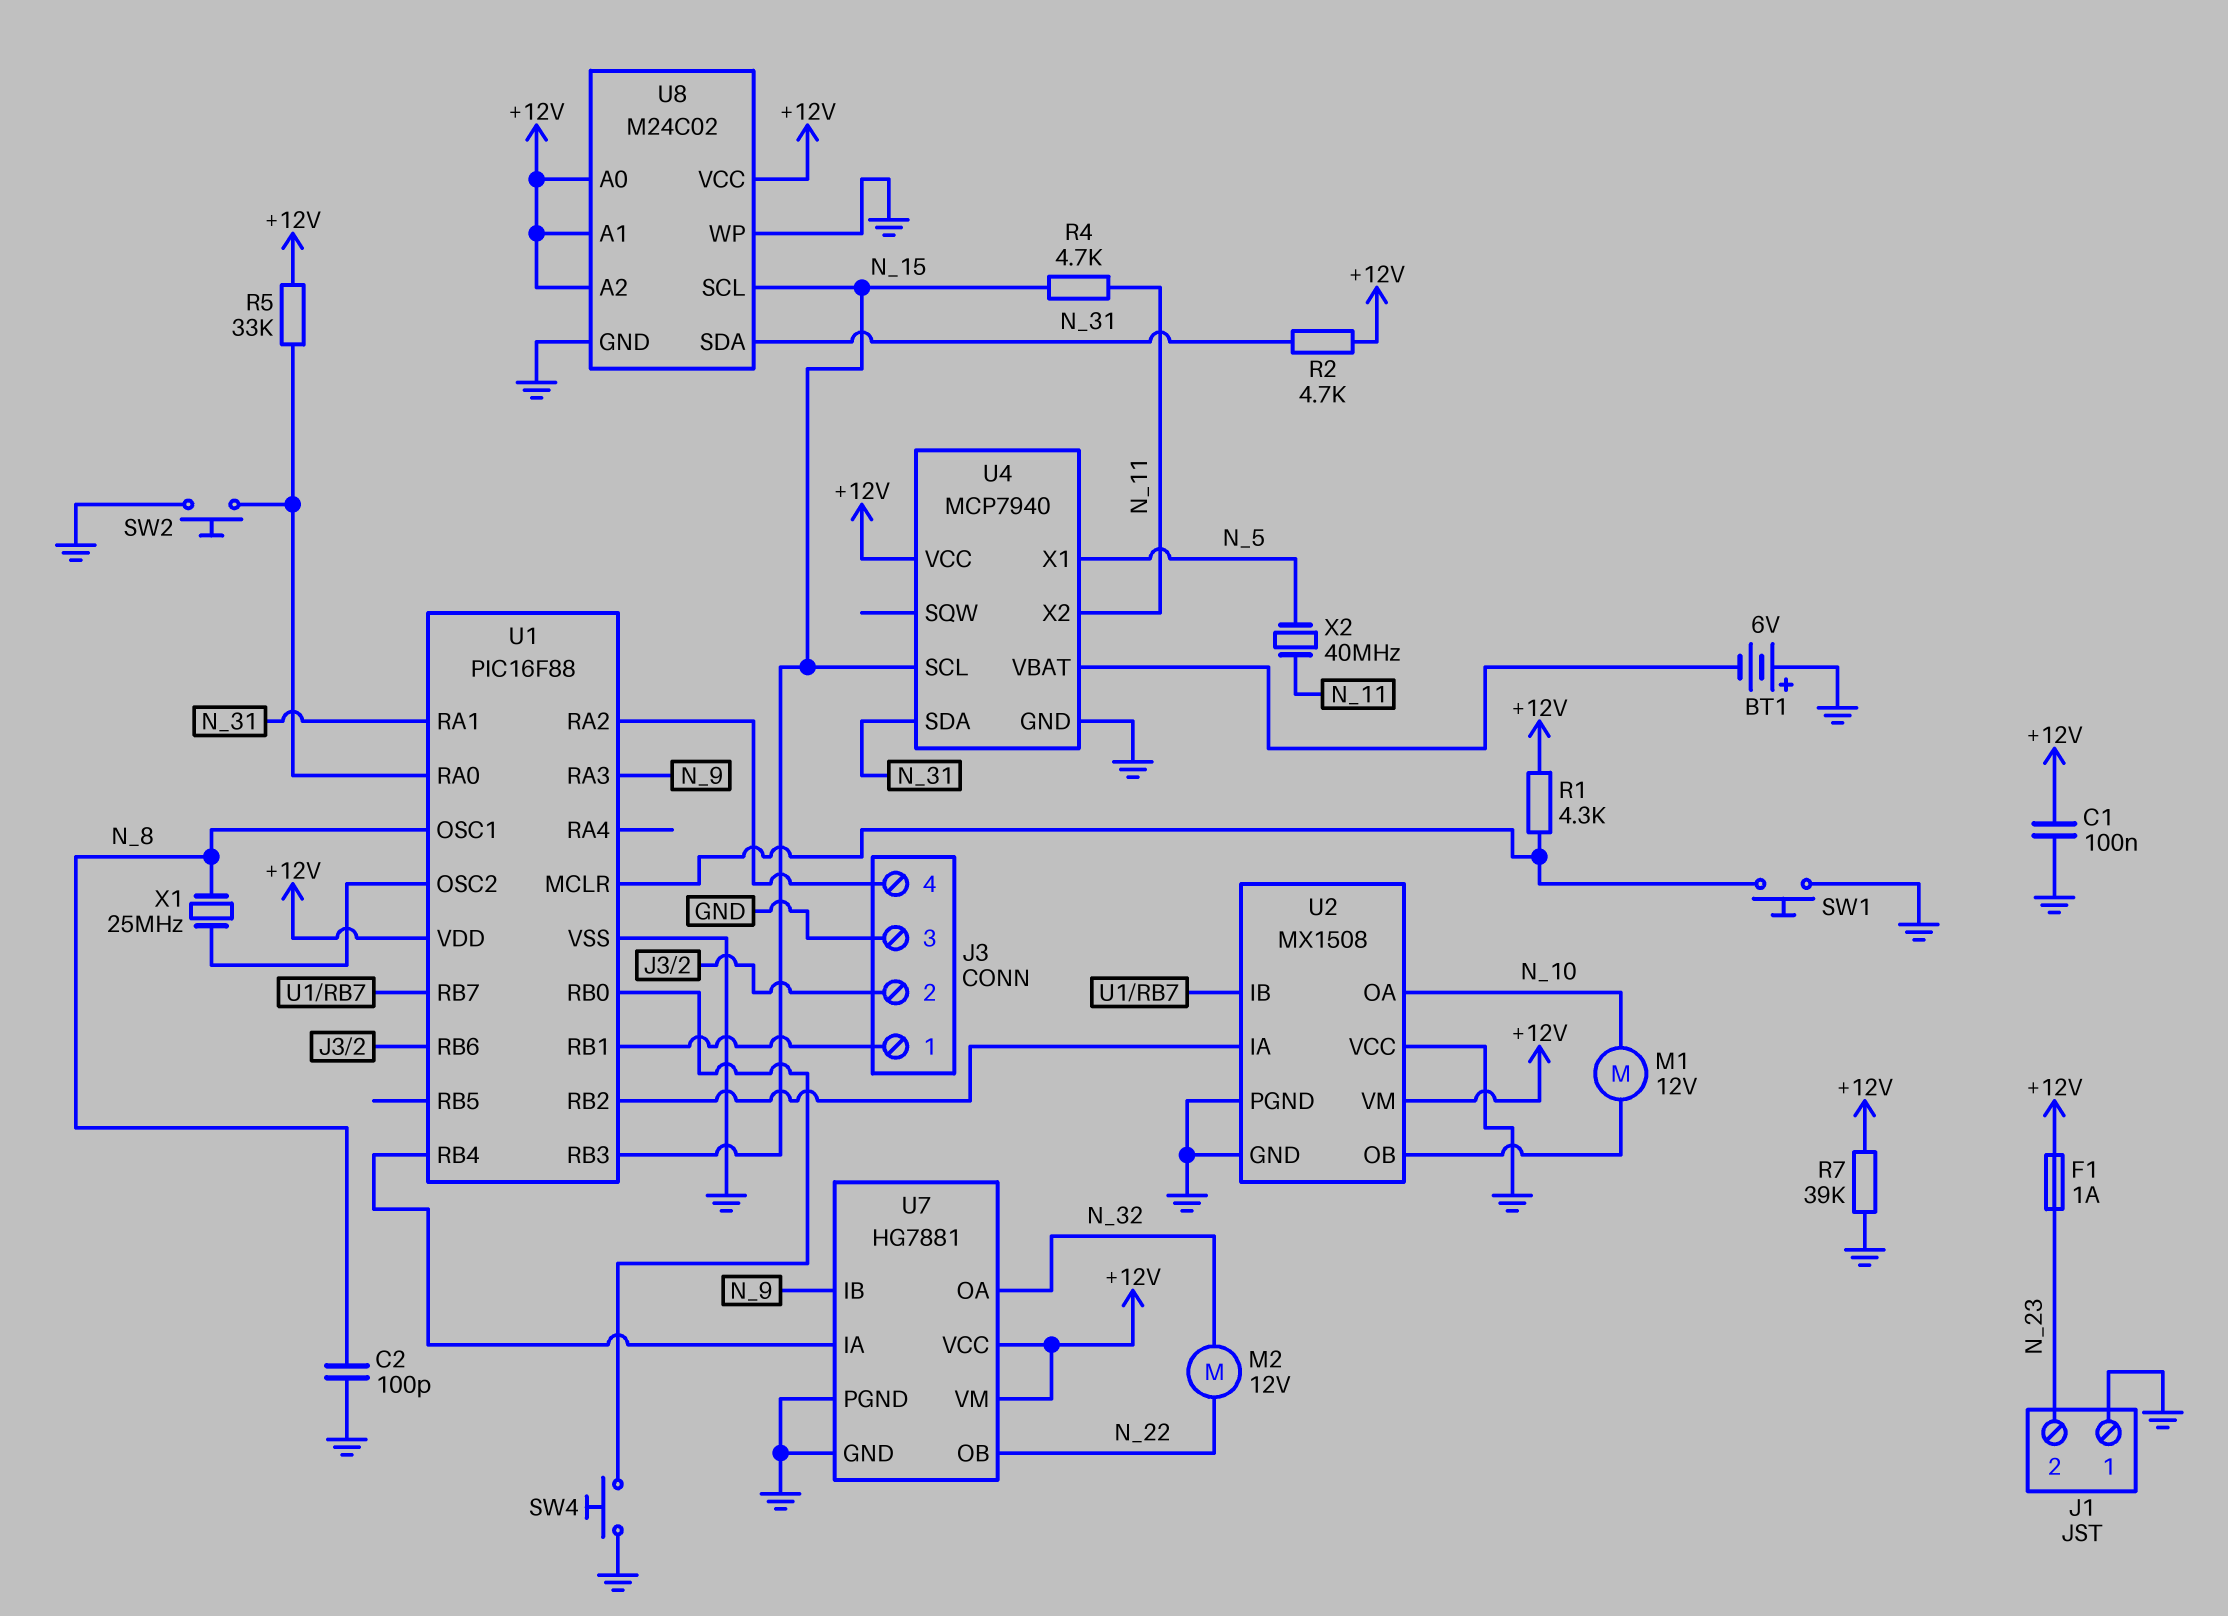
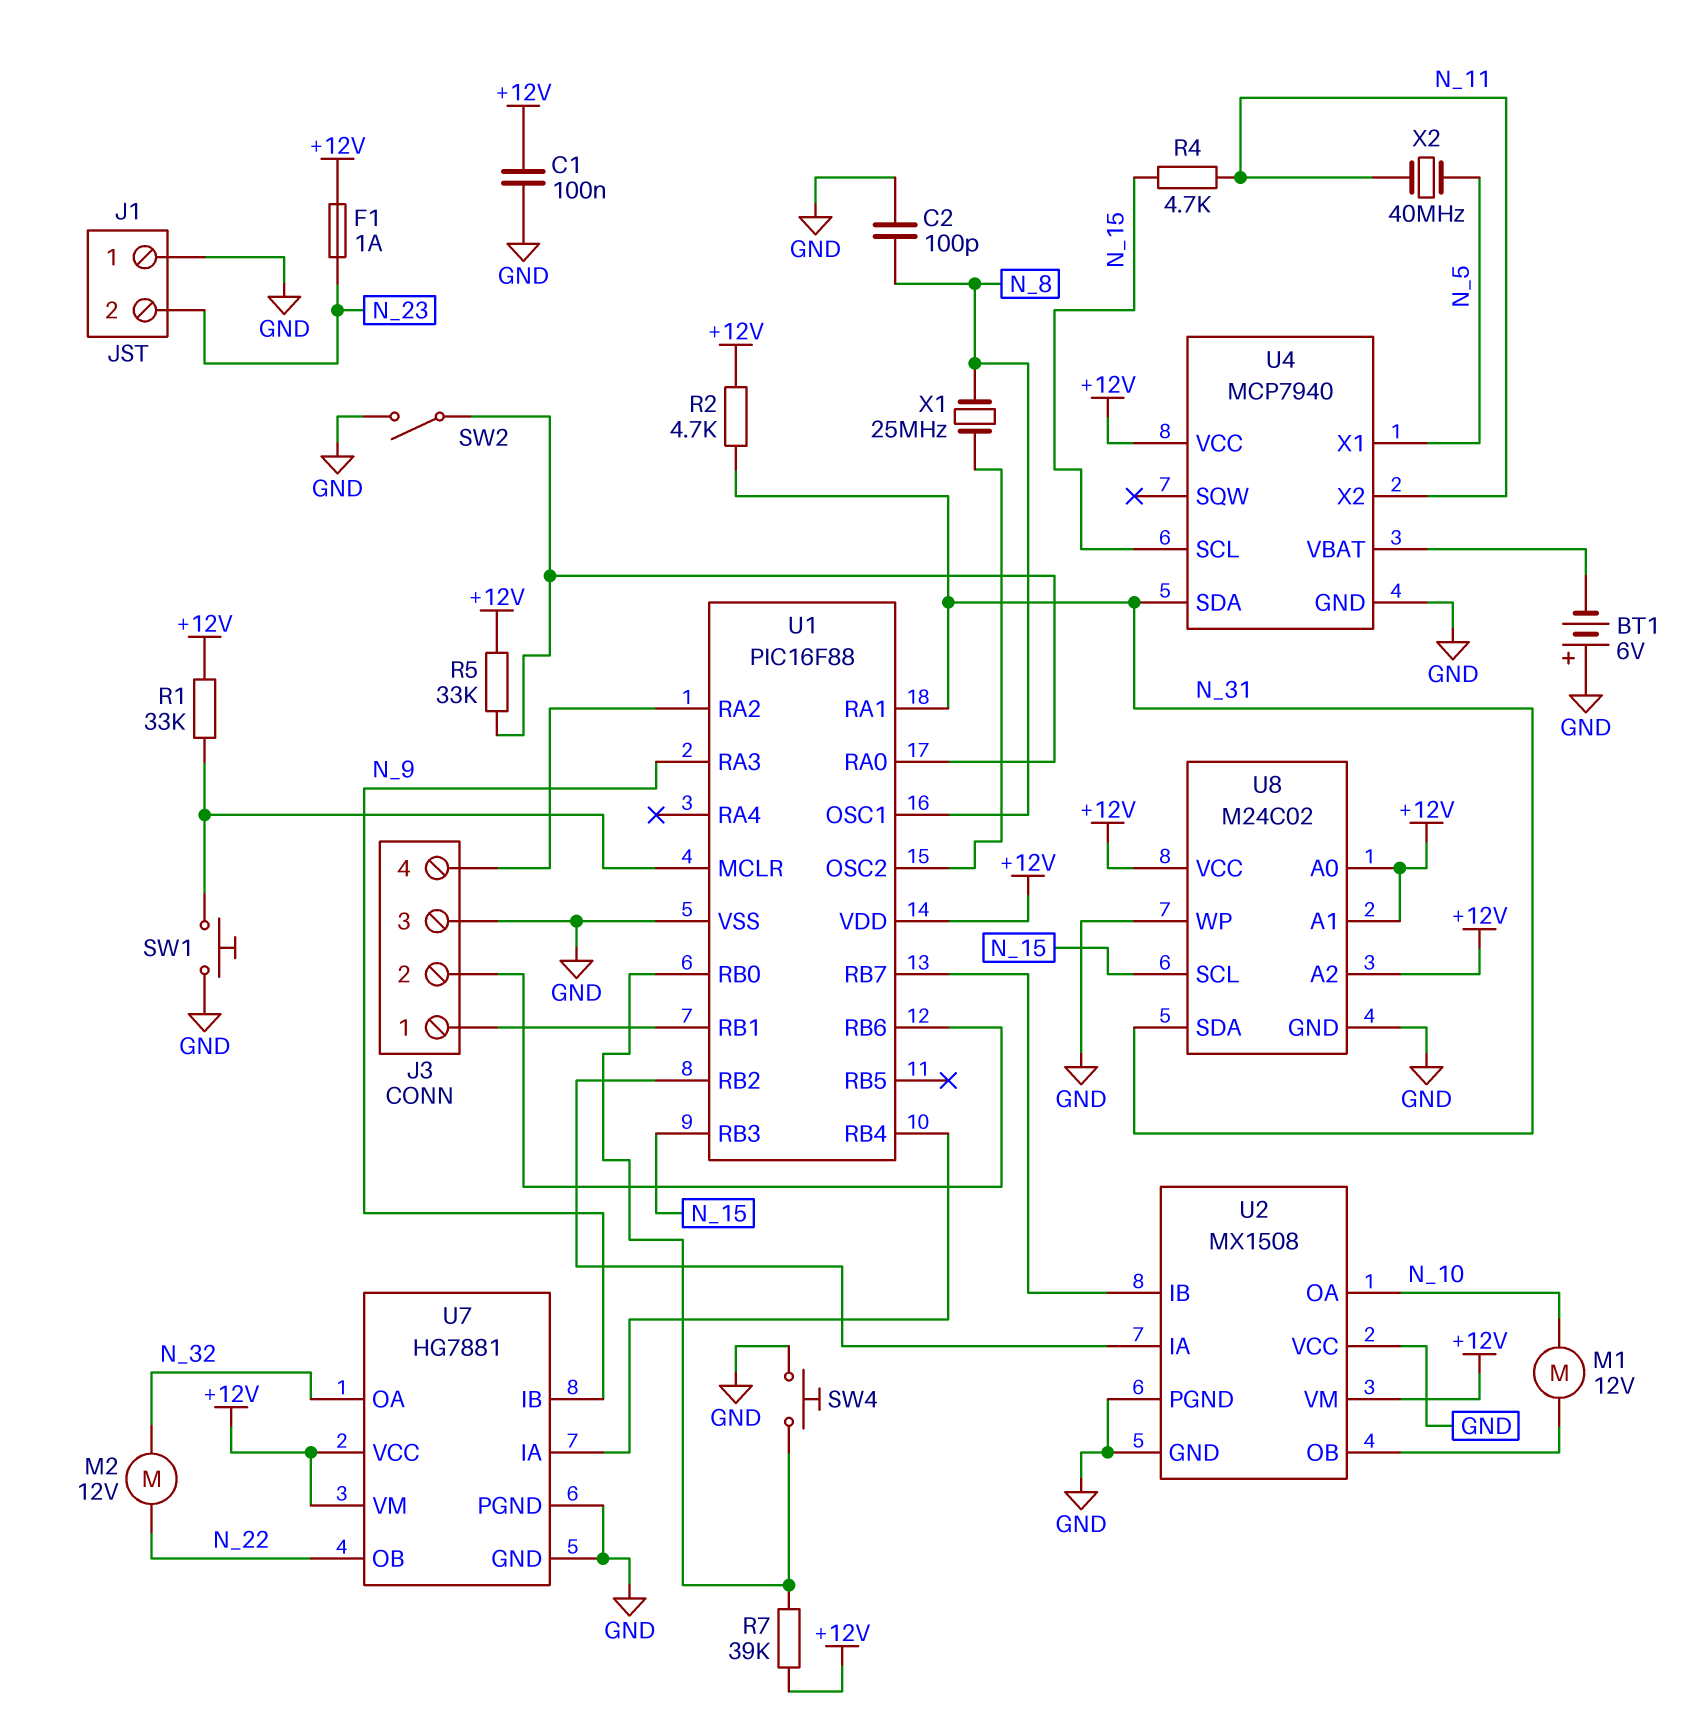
R1: 4.3k (+12V, U1/MCLR) -> 33k (+12V, U1/MCLR)
R7: 39k (+12V, GND) -> 39k (+12V, U1/RB0)
SW2: button (GND, U1/RA0) -> switch (GND, U1/RA0)

